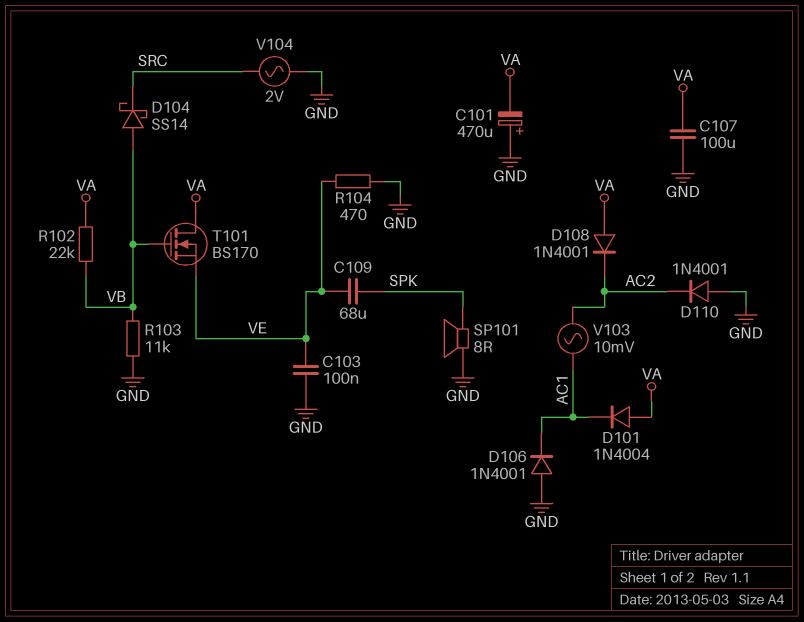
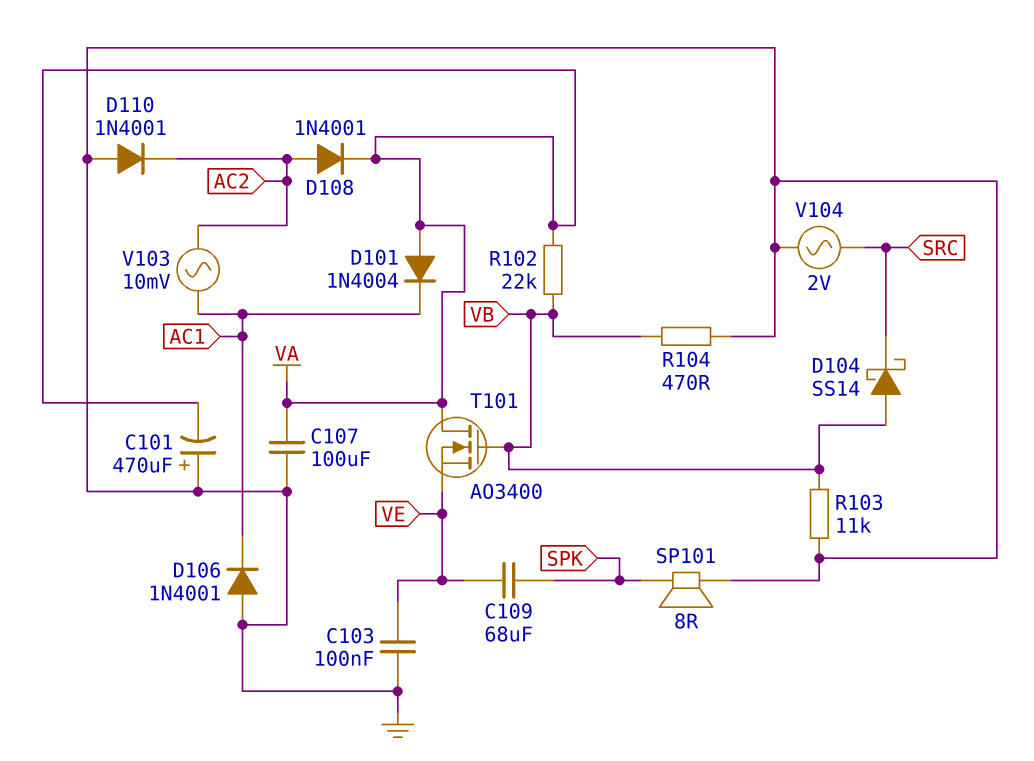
D108: diode 1N4001 (A VA, K AC2) -> diode 1N4001 (A AC2, K VA)
R104: 470 (GND, VE) -> 470 (GND, VB)
T101: NMOS BS170 (G VB, D VA, S VE) -> NMOS AO3400 (G VB, D VA, S VE)

